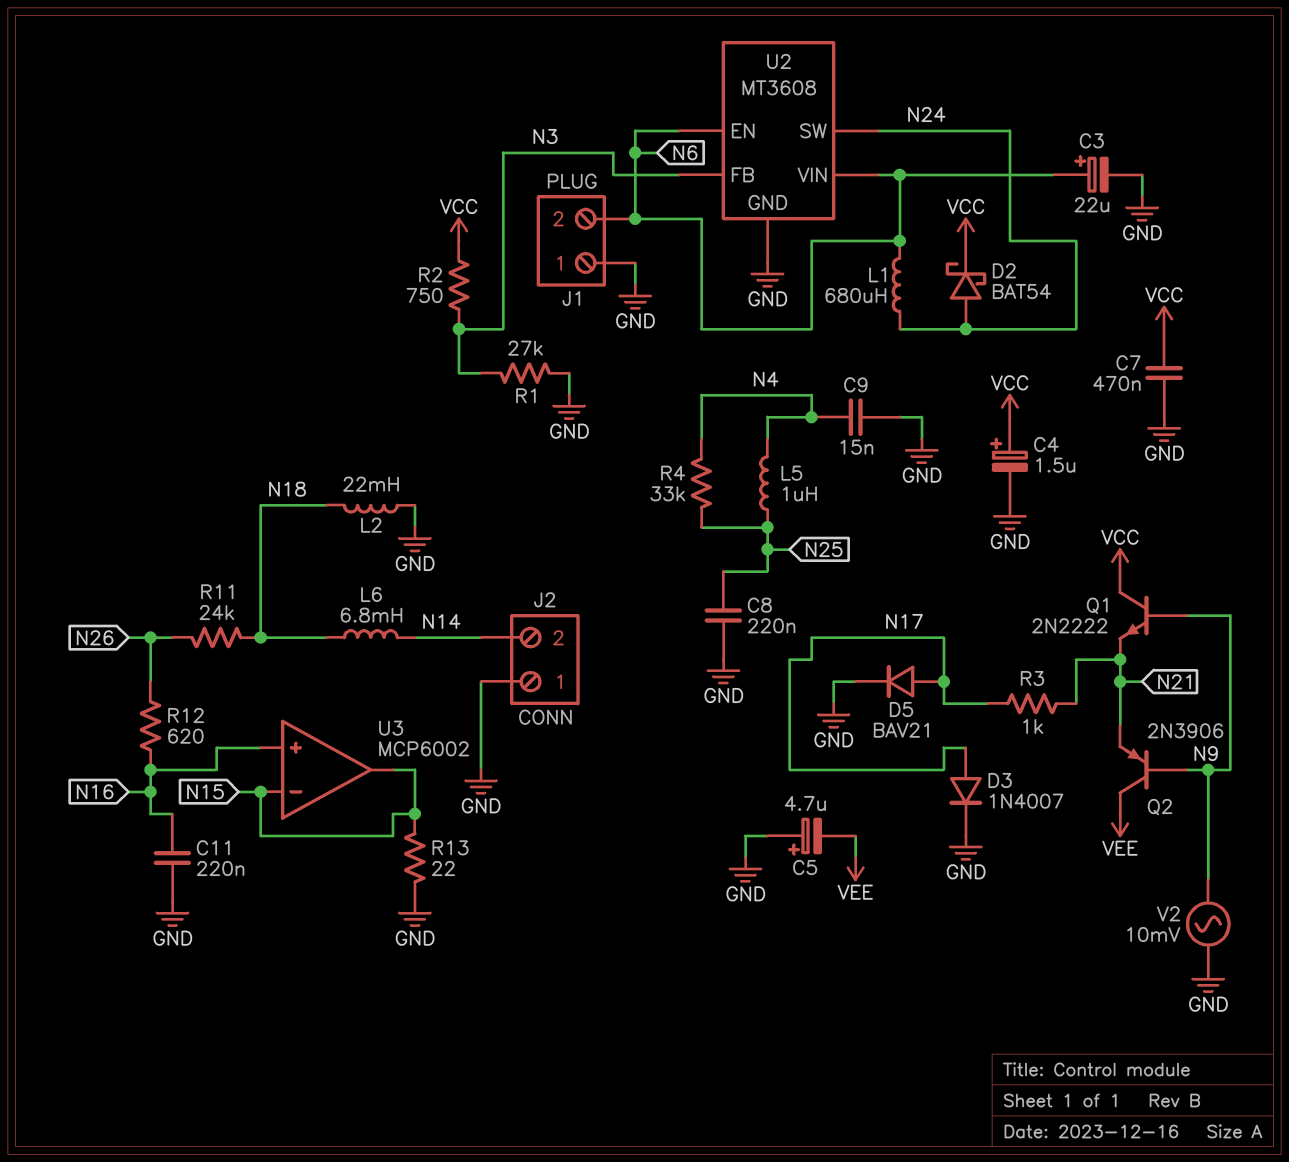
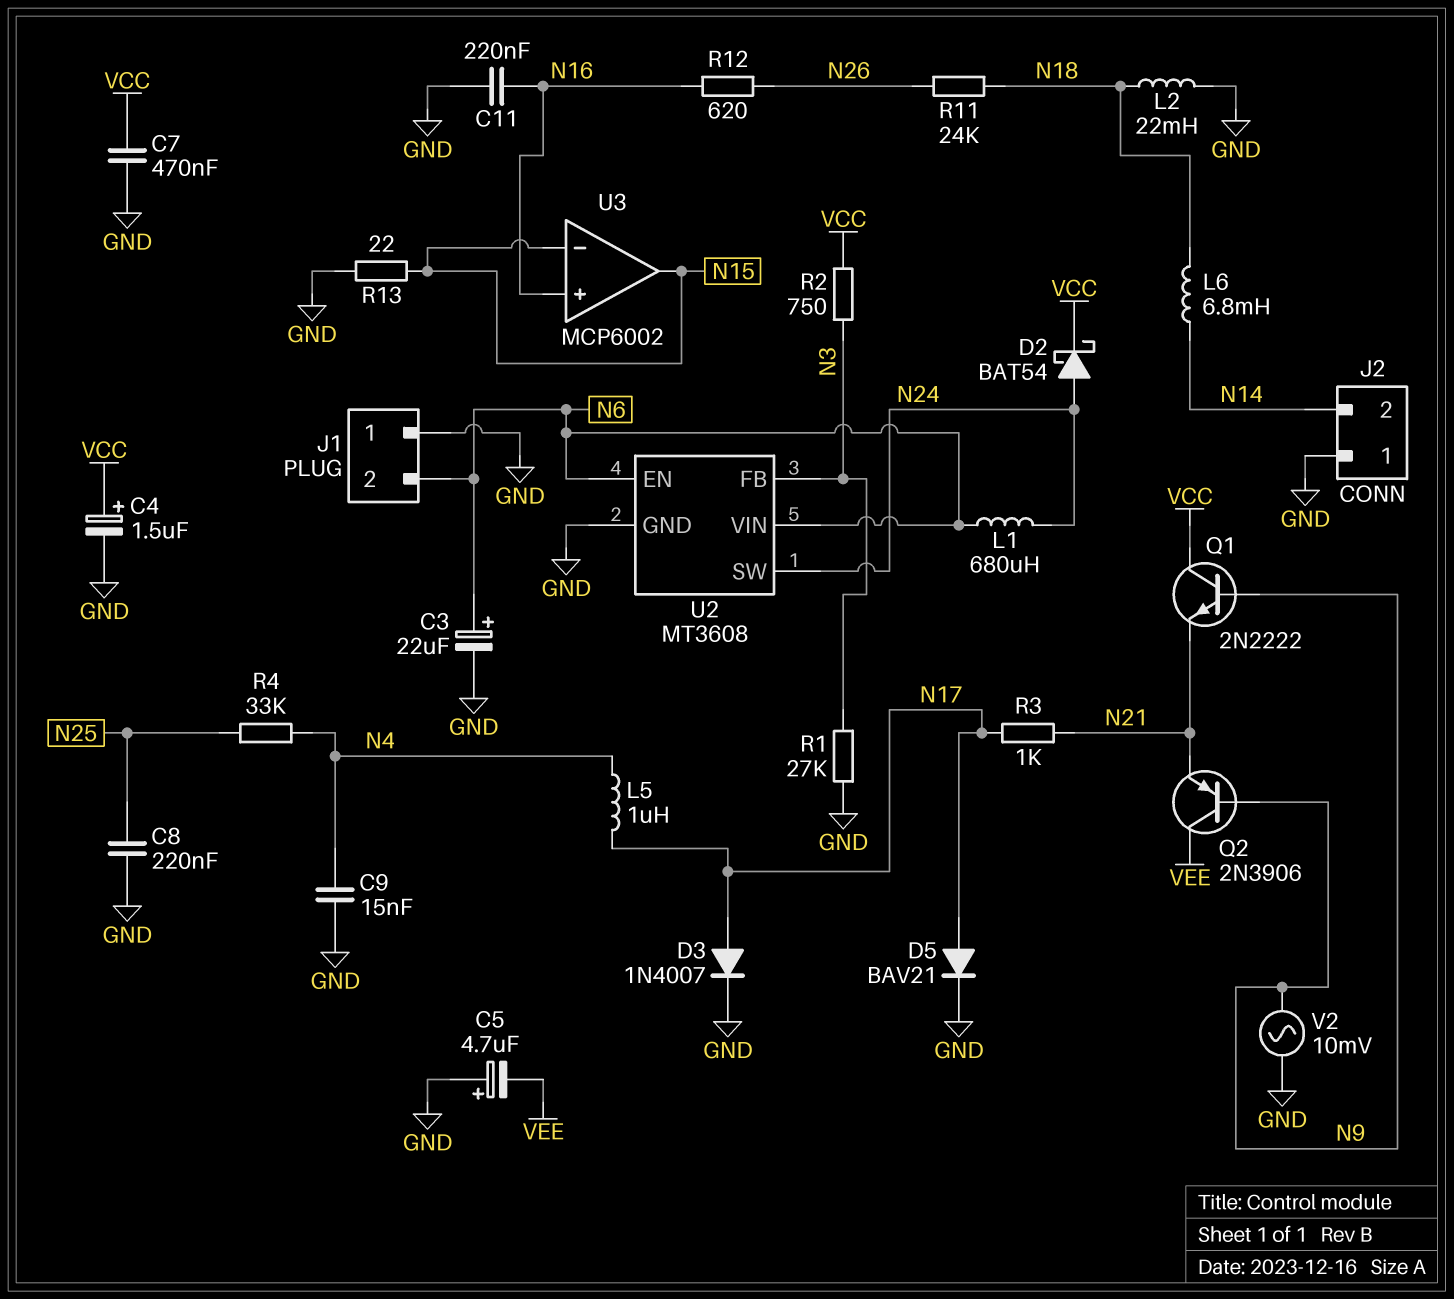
L5: 1uH (N4, N25) -> 1uH (N4, N17)

